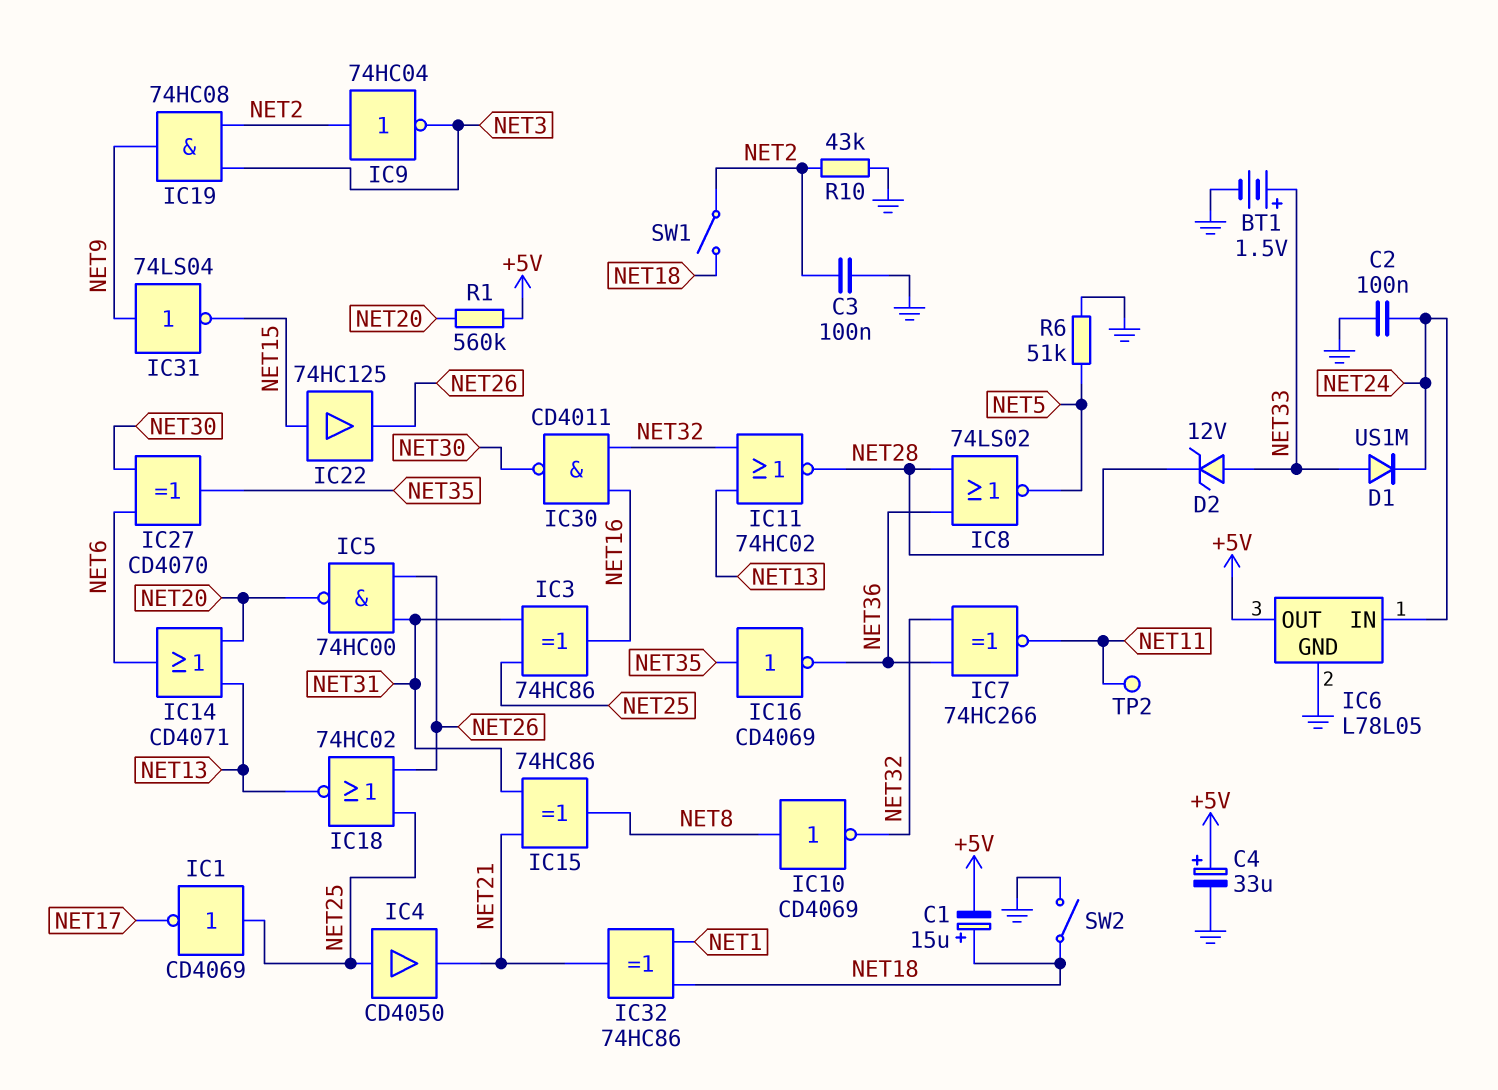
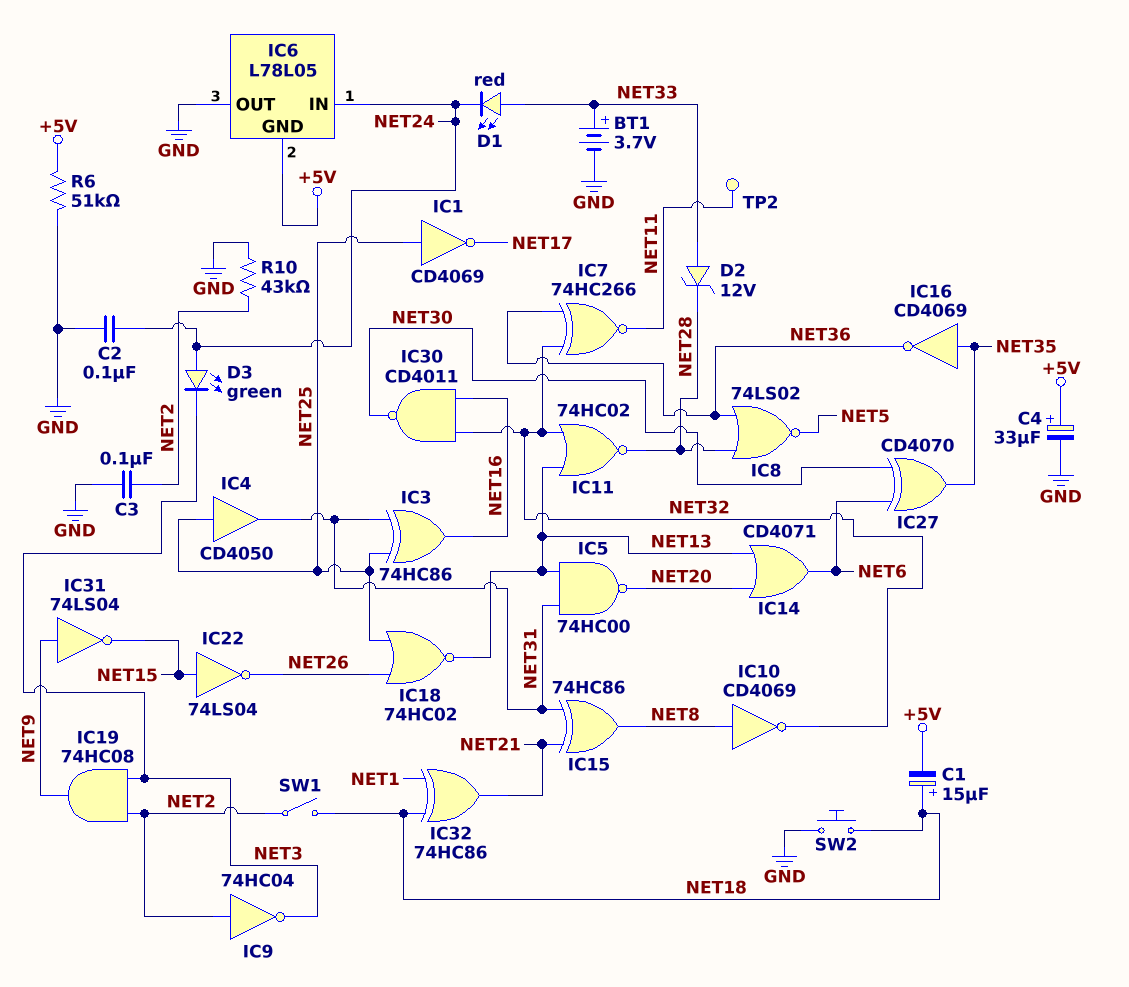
BT1: 1.5V (plus NET33, minus GND) -> 3.7V (plus NET33, minus GND)
D1: diode US1M (A NET33, K NET24) -> LED red (A NET33, K NET24)
D3: none -> LED green (A NET24, K NET3)
IC4: buffer CD4050 (in NET25, out NET21) -> buffer CD4050 (in NET25, out NET31)
IC5: NAND 74HC00 (in NET26, in NET31, out NET20) -> NAND 74HC00 (in NET13, in NET31, out NET20)
IC6 pin GND: GND -> +5V
IC6 pin OUT: +5V -> GND
IC22: buffer 74HC125 (in NET15, out NET26) -> NOT 74LS04 (in NET15, out NET26)
R1: 560k (+5V, NET20) -> none
R6: 51k (GND, NET5) -> 51k (+5V, GND)
SW2: switch (GND, NET18) -> button (GND, NET18)

